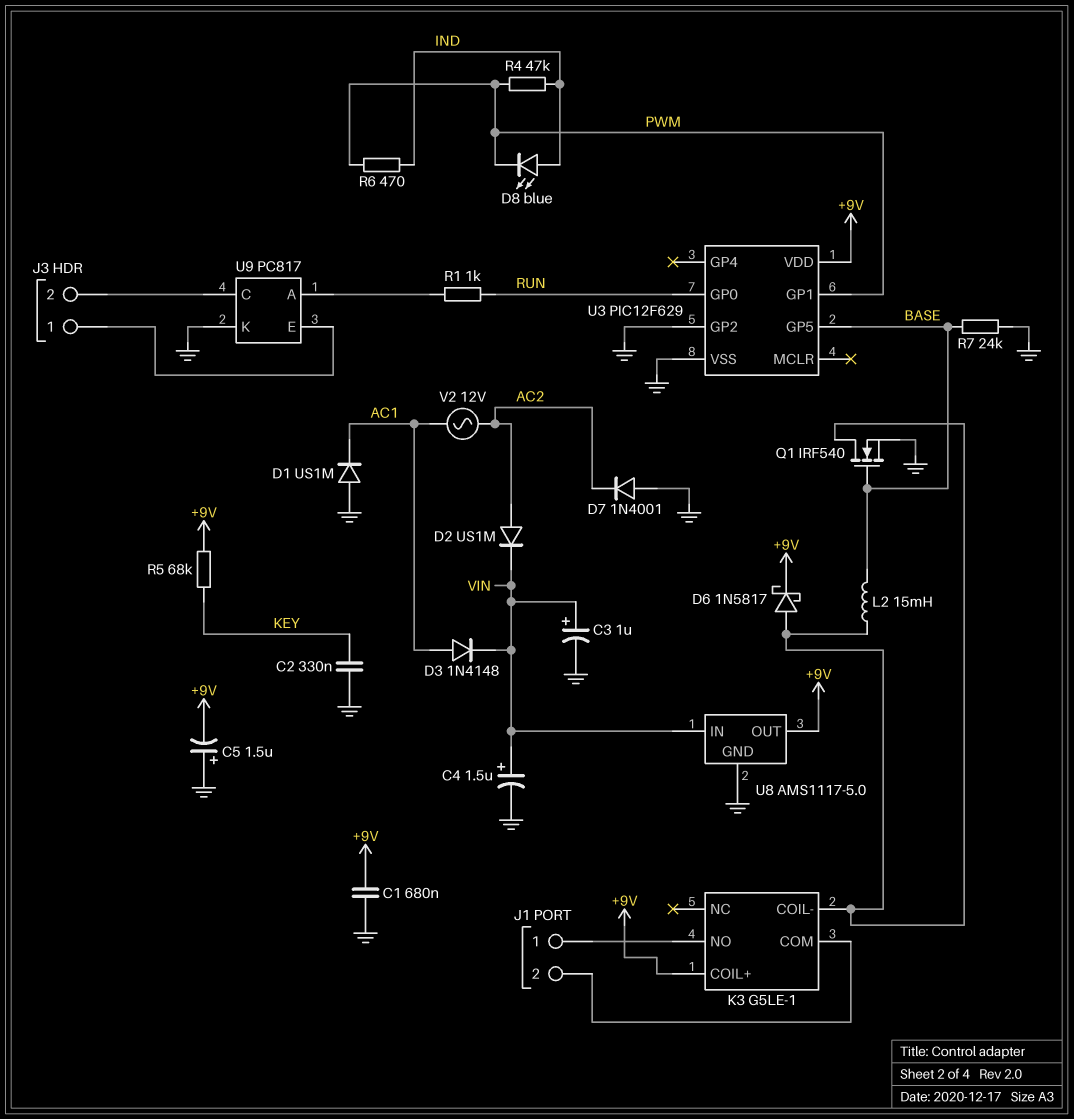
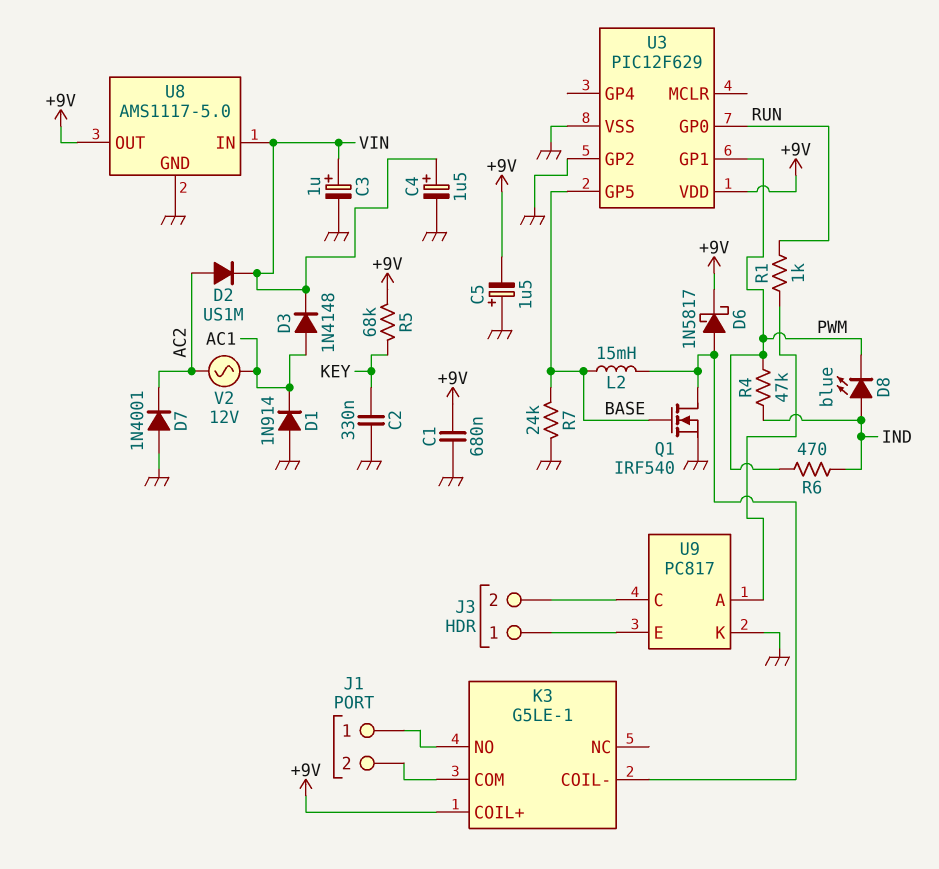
D1: diode US1M (A GND, K AC1) -> diode 1N914 (A GND, K AC1)

